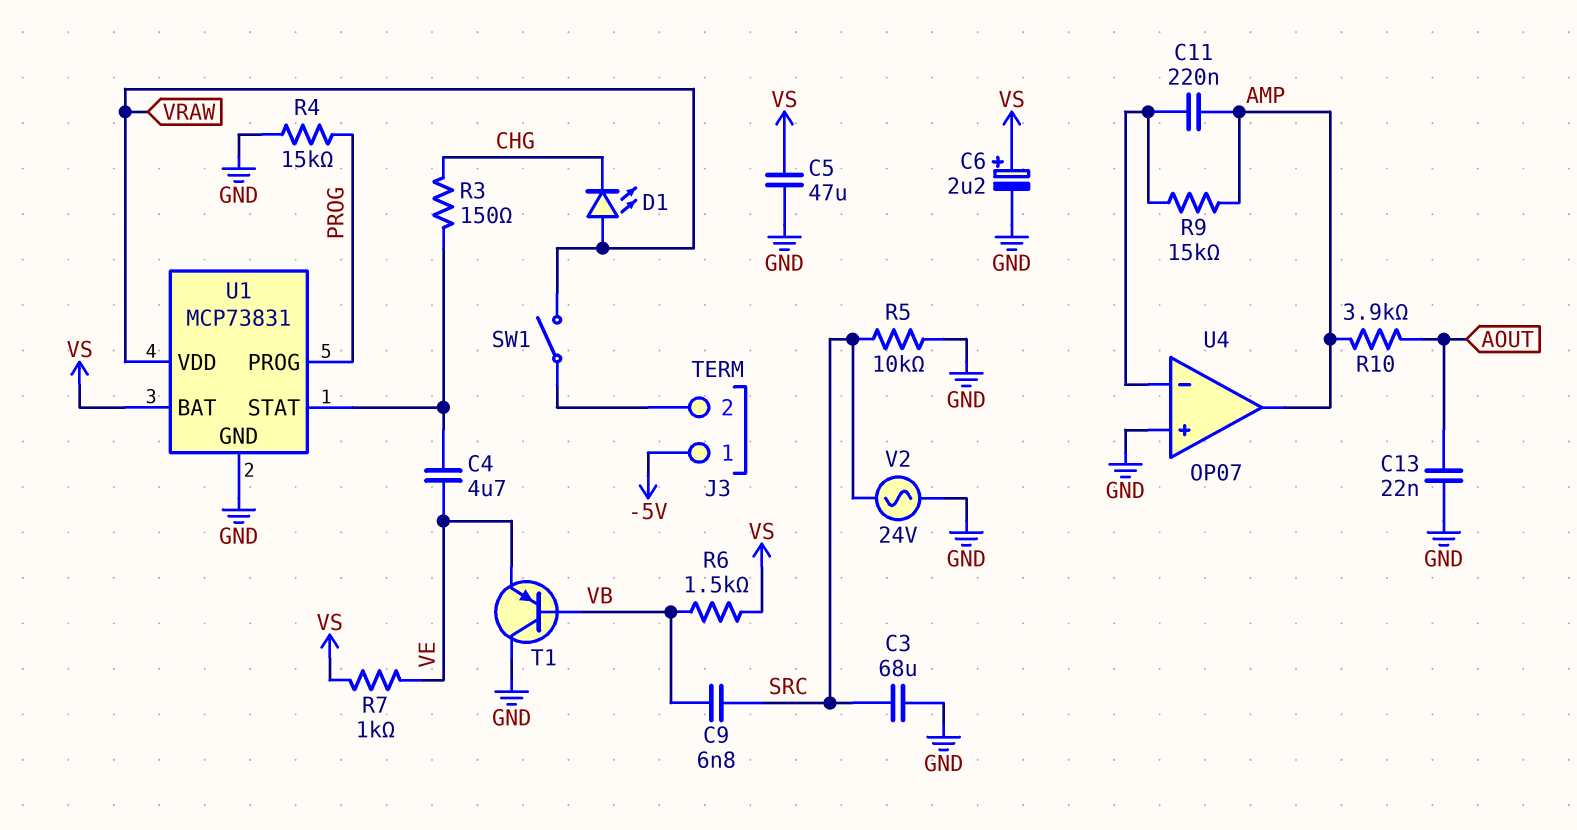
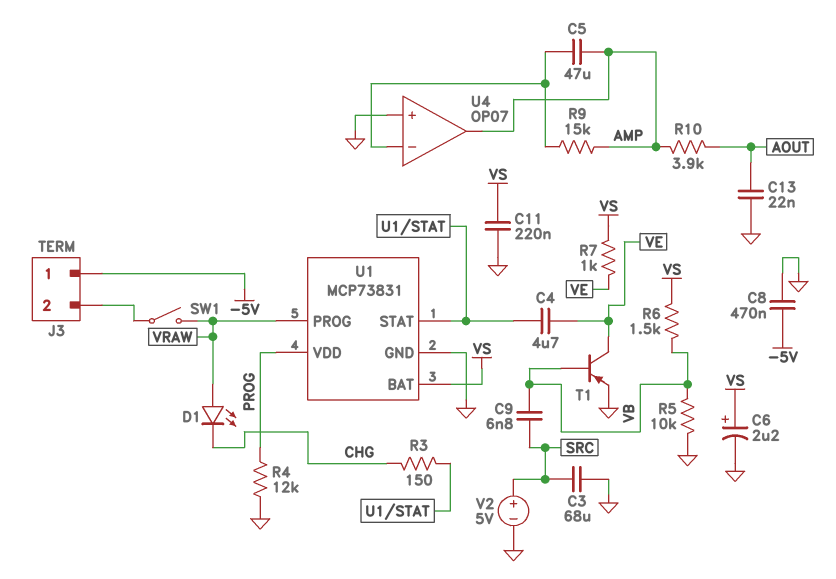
C5: 47uF (GND, VS) -> 47uF (AMP, U4/in-)
C8: none -> 470nF (-5V, GND)
C11: 220nF (AMP, U4/in-) -> 220nF (GND, VS)
R4: 15k (GND, PROG) -> 12k (GND, PROG)
R5: 10k (GND, SRC) -> 10k (GND, VB)
T1: PNP (B VB, C GND, E VE) -> PNP (B VB, C VE, E GND)
U1 pin PROG: PROG -> VRAW
U1 pin VDD: VRAW -> PROG
V2: AC 24V (GND, SRC) -> 5V (plus SRC, minus GND)

